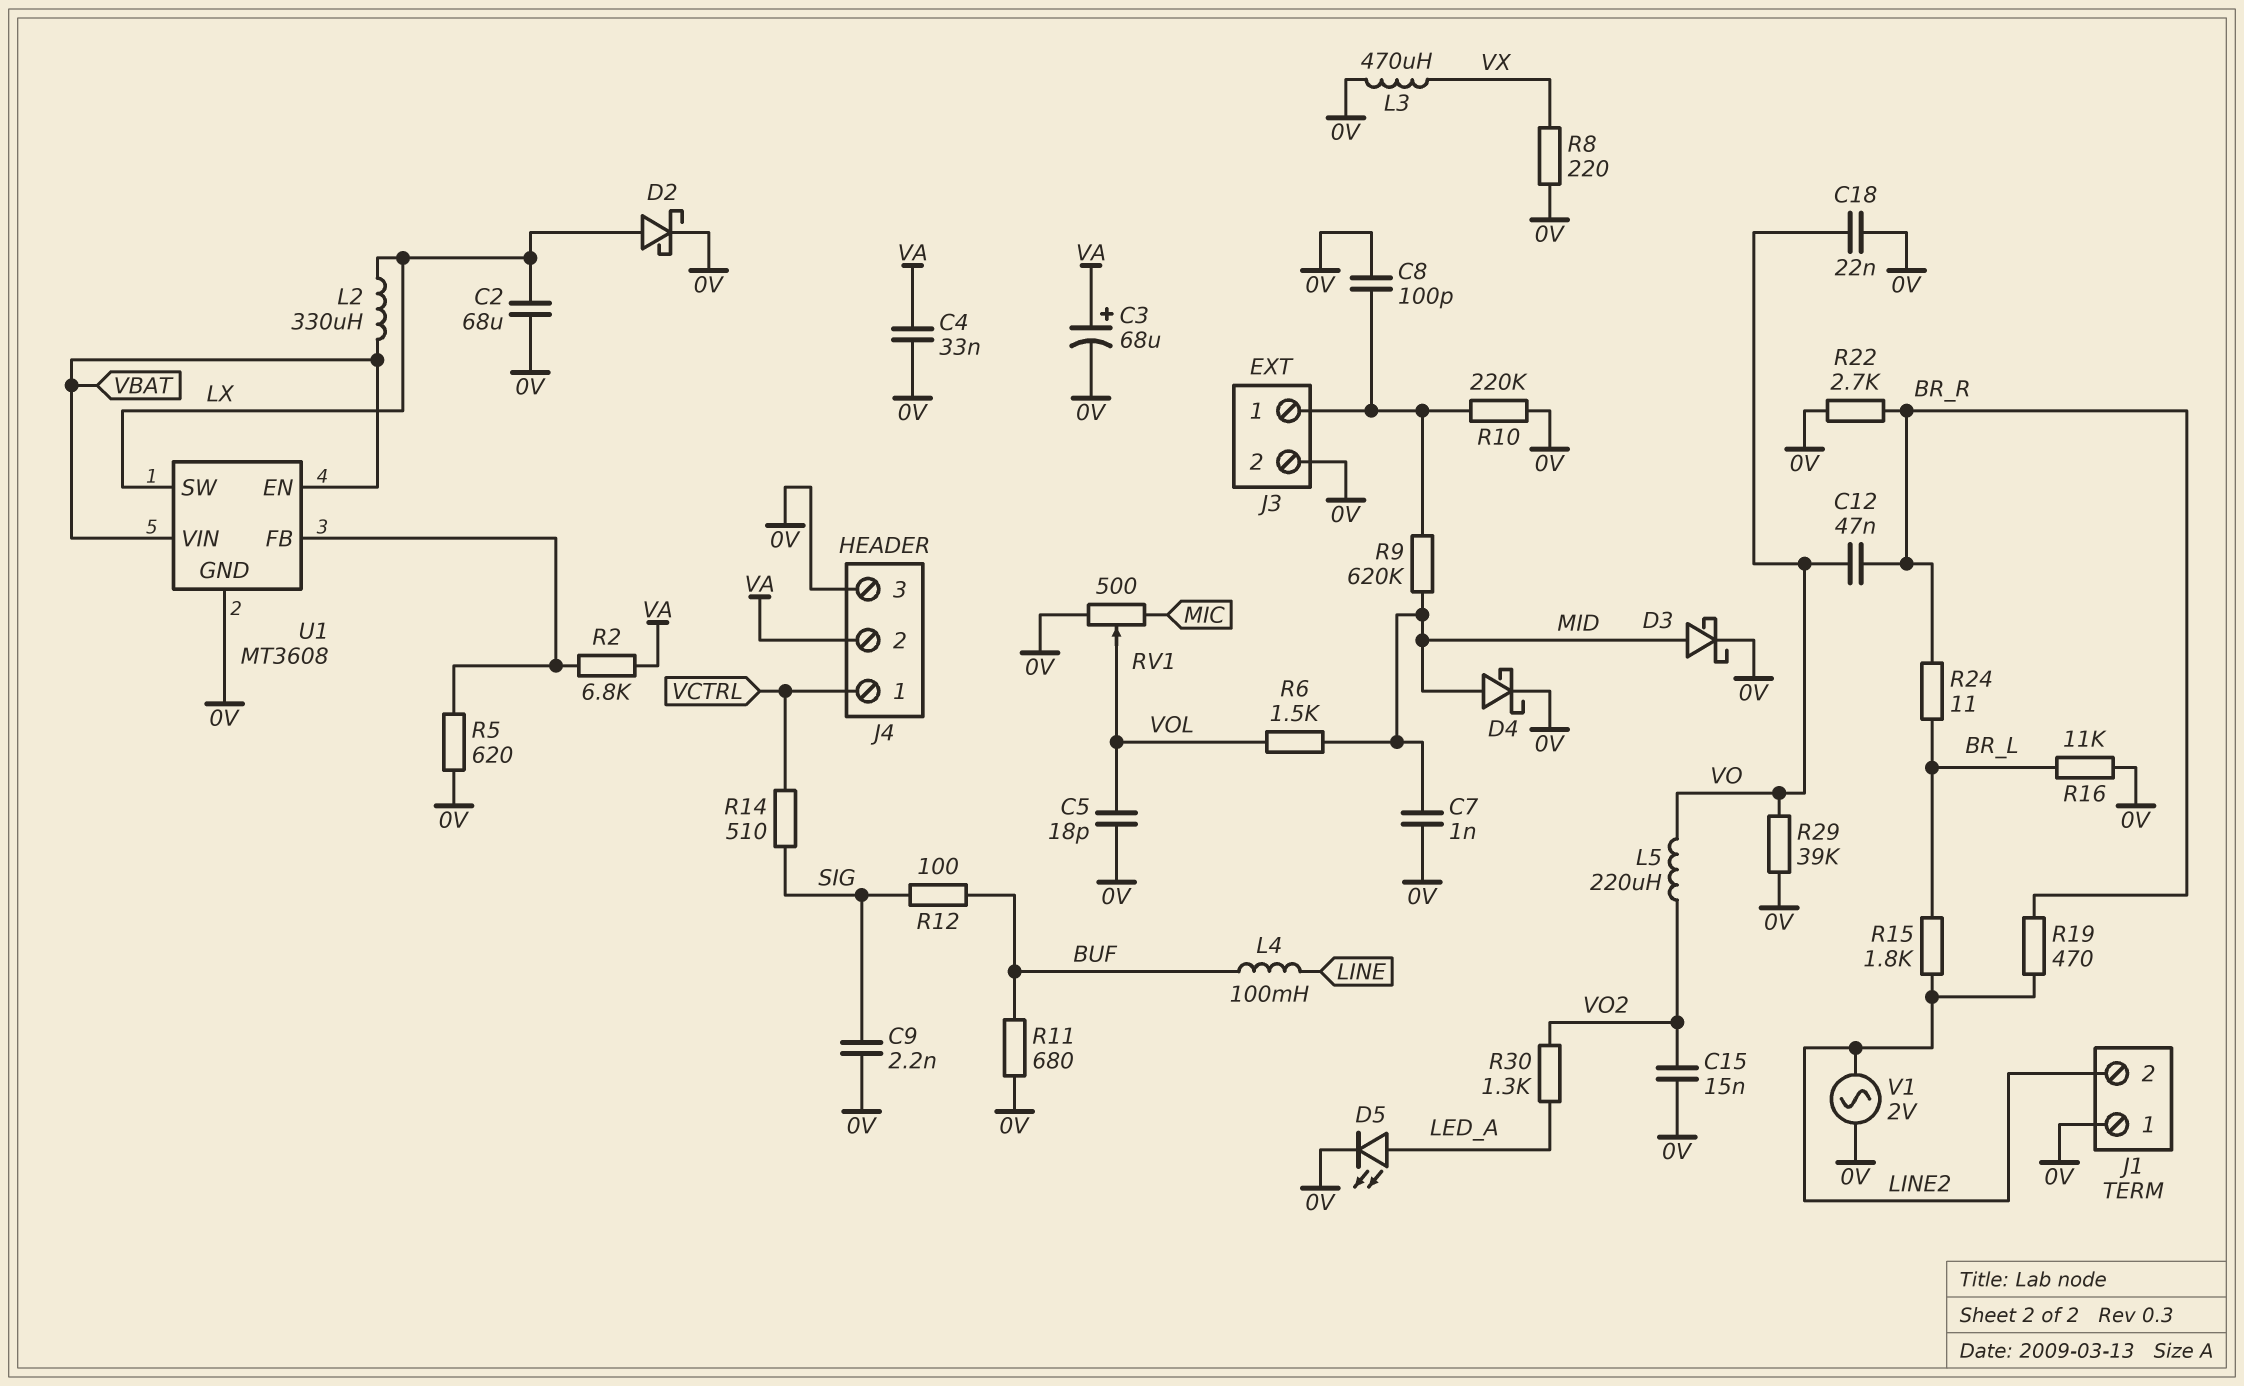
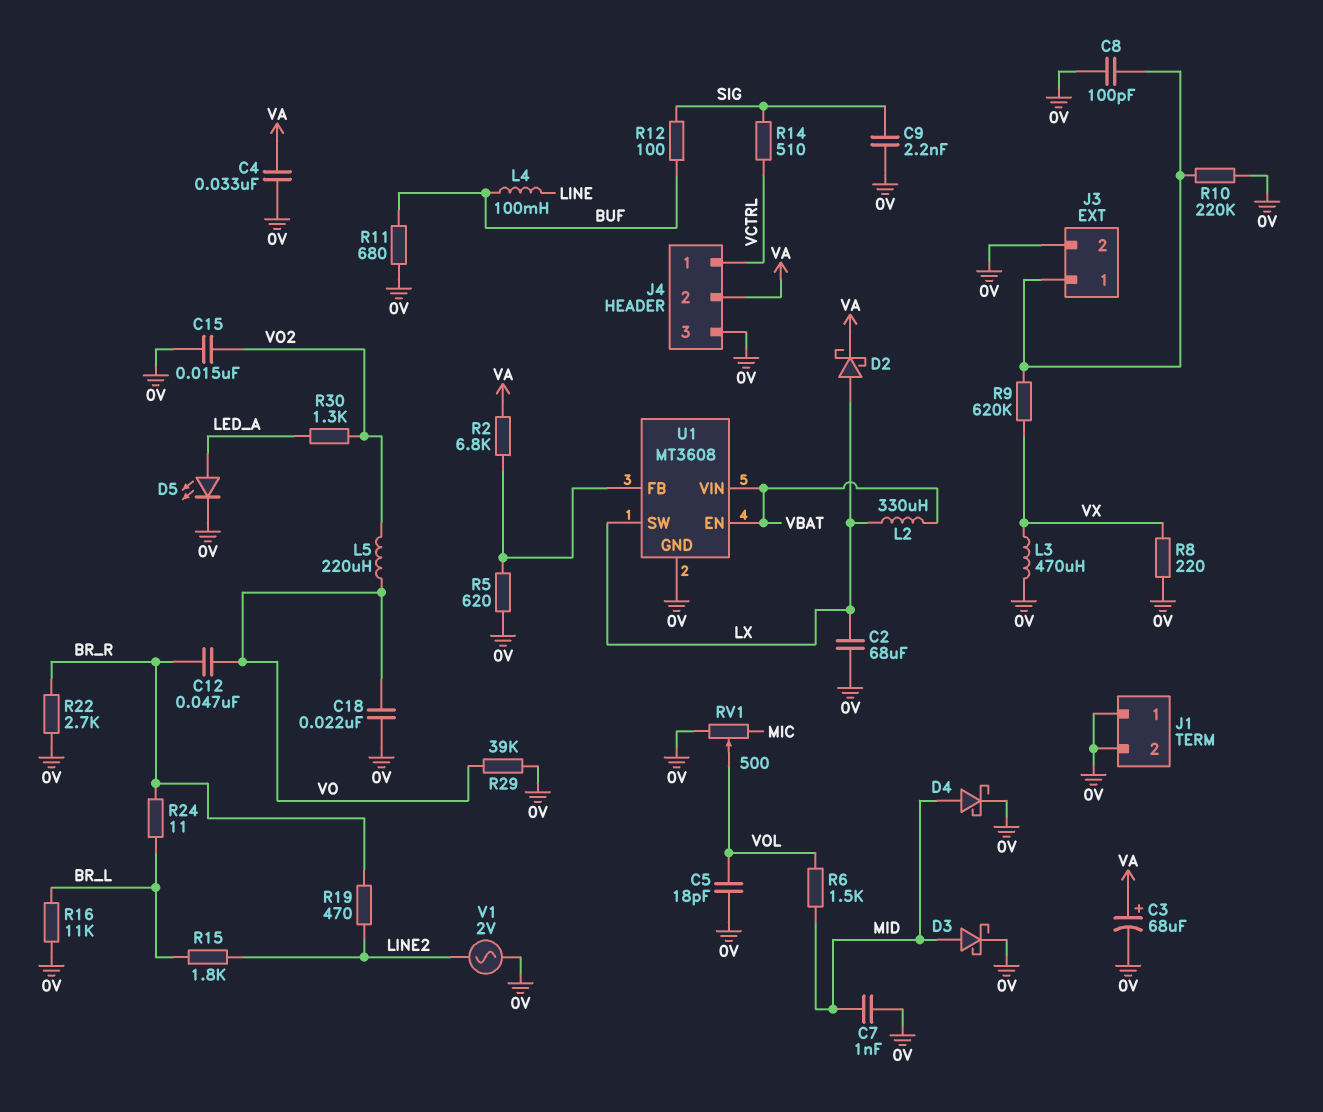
D2: schottky (A LX, K 0V) -> schottky (A LX, K VA)
J1 pin 2: LINE2 -> 0V
R9: 620k (J3/1, MID) -> 620k (J3/1, VX)

